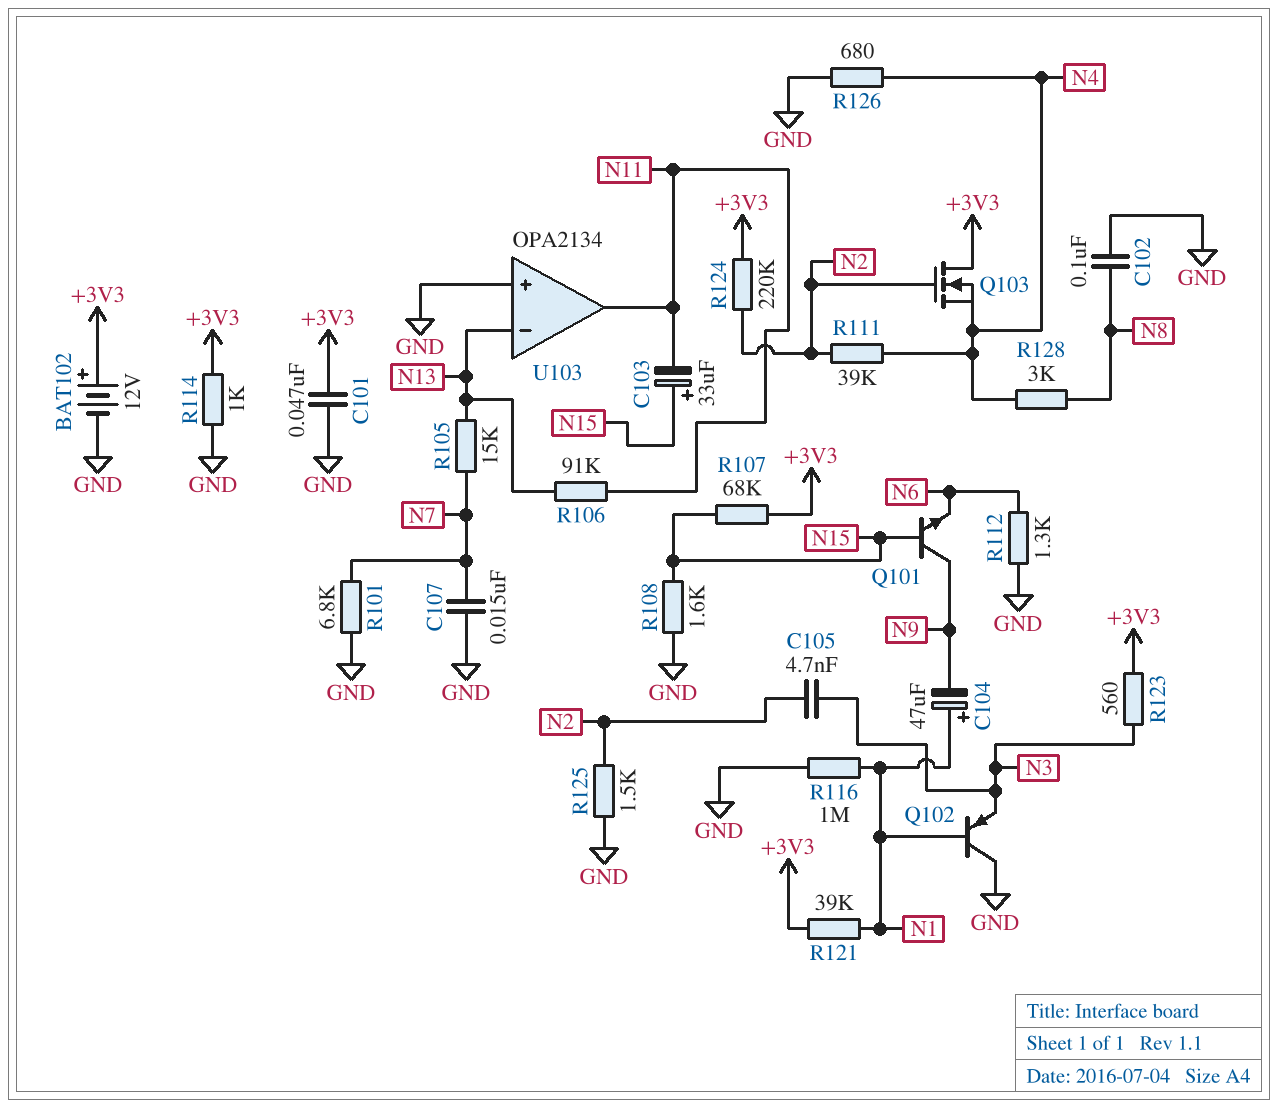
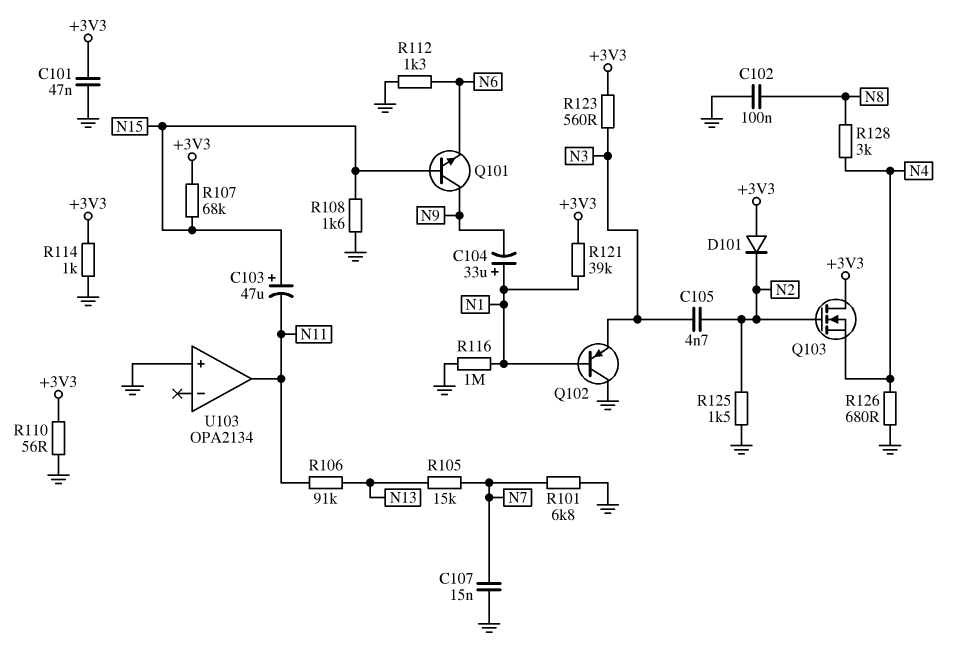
BAT102: 12V (plus +3V3, minus GND) -> none
C103: 33uF (plus N15, minus N11) -> 47uF (plus N15, minus N11)
C104: 47uF (plus N1, minus N9) -> 33uF (plus N1, minus N9)
D101: none -> diode (A +3V3, K N2)
R110: none -> 56 (+3V3, GND)
R111: 39k (N2, N4) -> none
R124: 220k (+3V3, N2) -> none
U103 pin in-: N13 -> none

